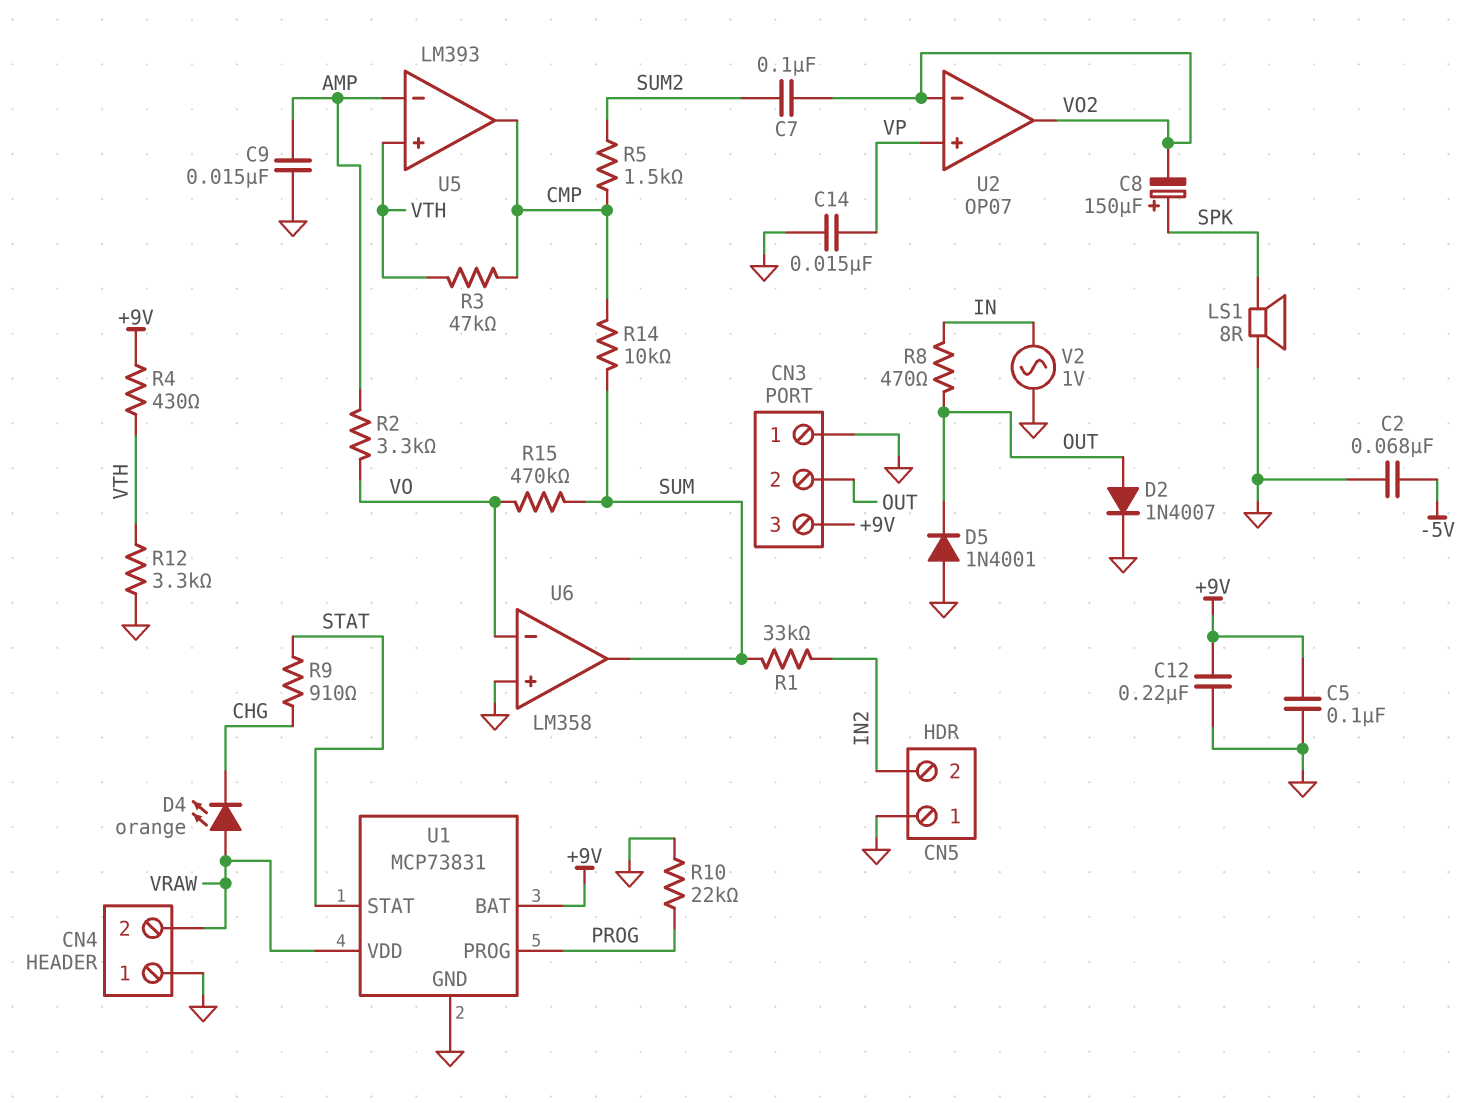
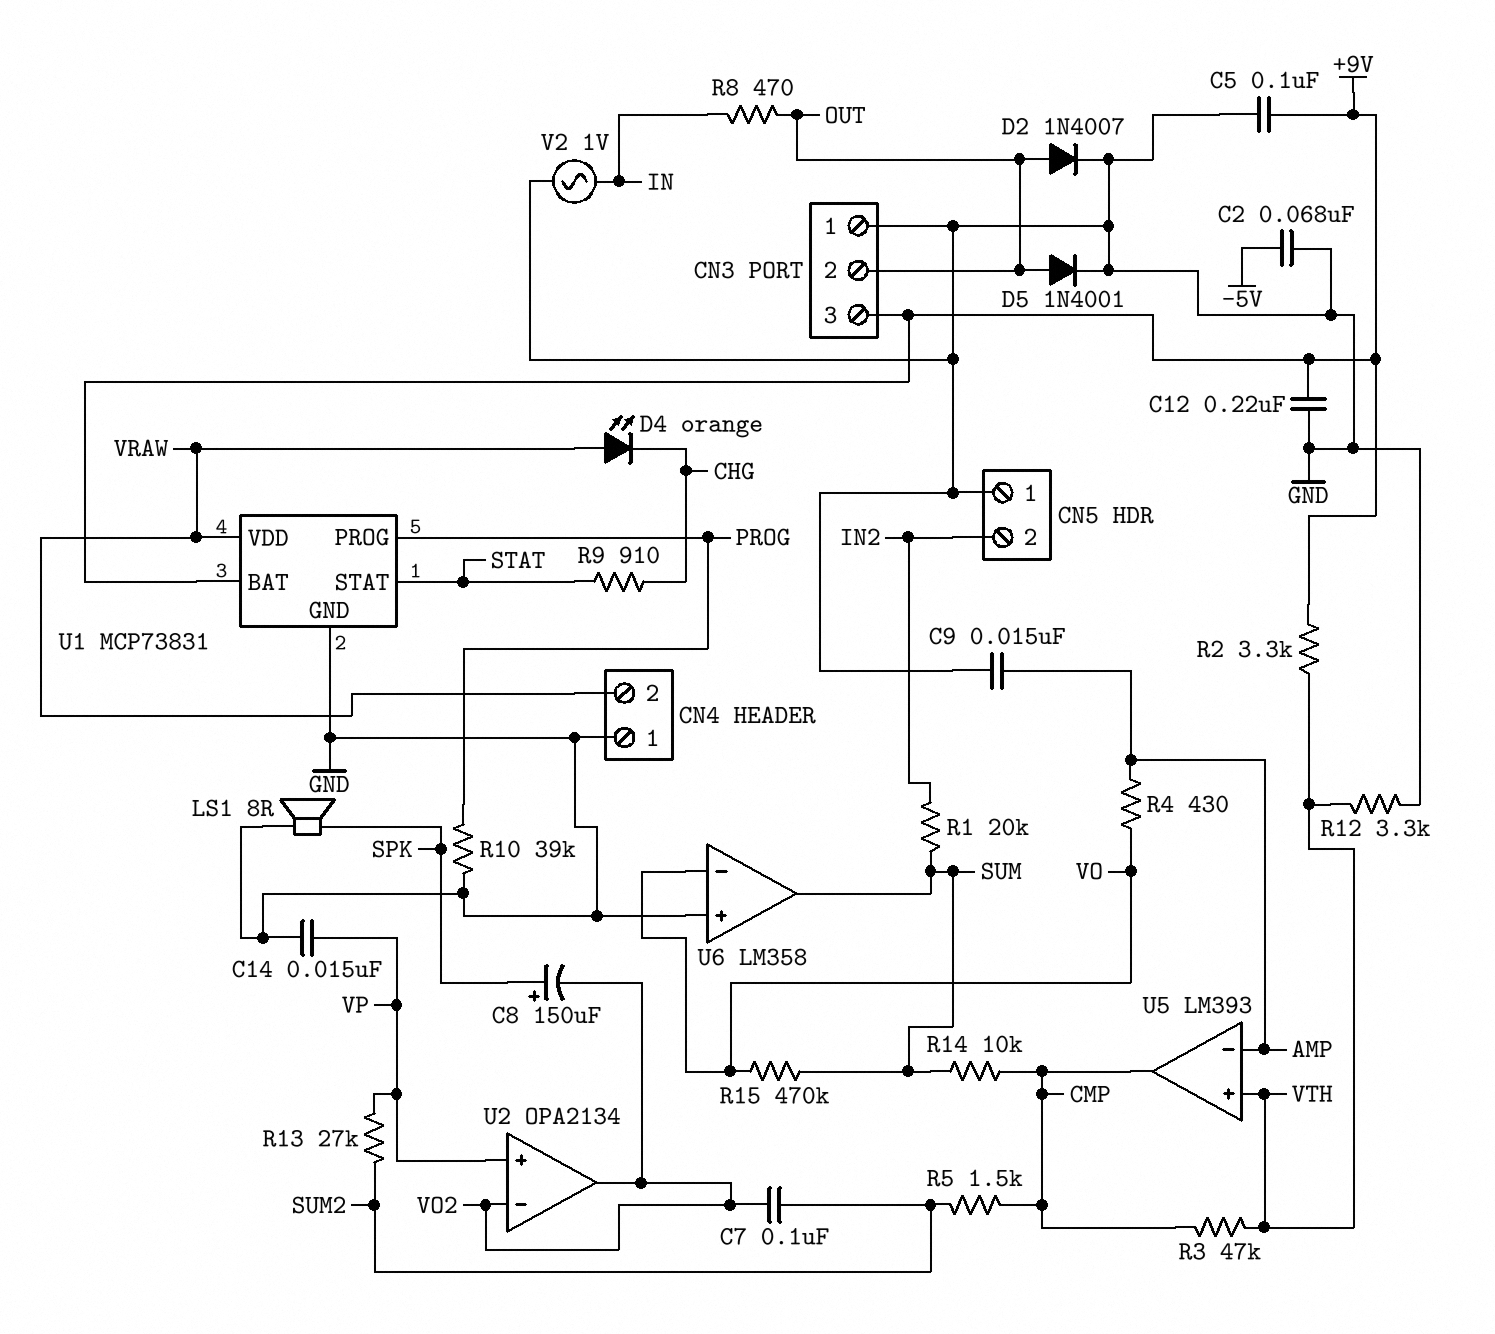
D5: diode 1N4001 (A GND, K OUT) -> diode 1N4001 (A OUT, K GND)
R1: 33k (IN2, SUM) -> 20k (IN2, SUM)
R2: 3.3k (AMP, VO) -> 3.3k (+9V, VTH)
R4: 430 (+9V, VTH) -> 430 (AMP, VO)
R10: 22k (GND, PROG) -> 39k (GND, PROG)
R13: none -> 27k (SUM2, VP)
U2: OP07 -> OPA2134

